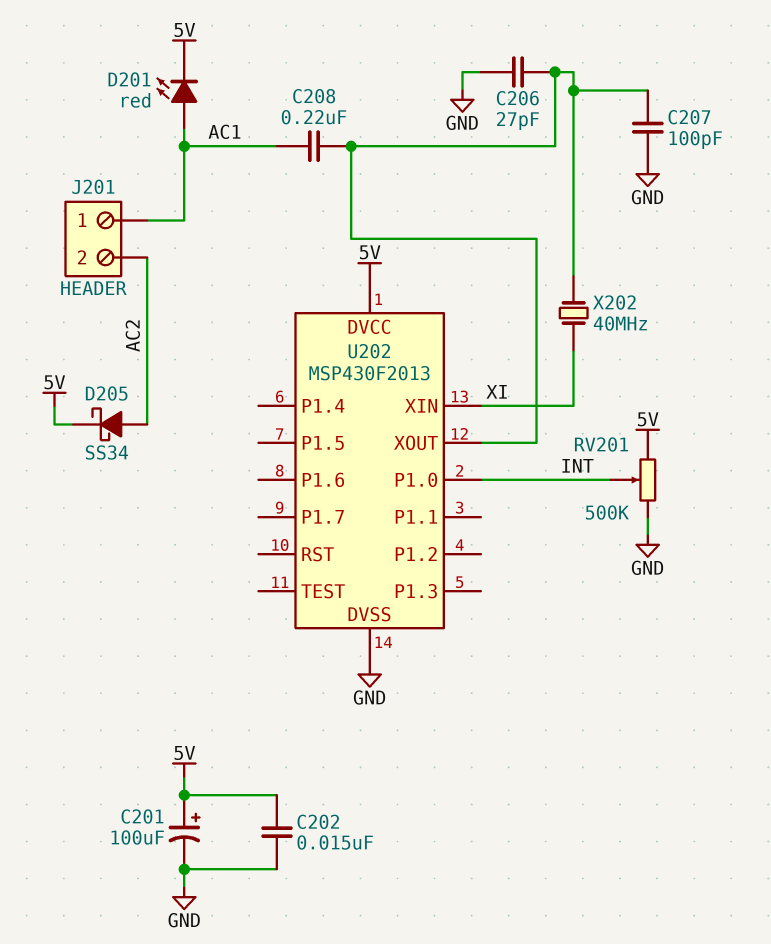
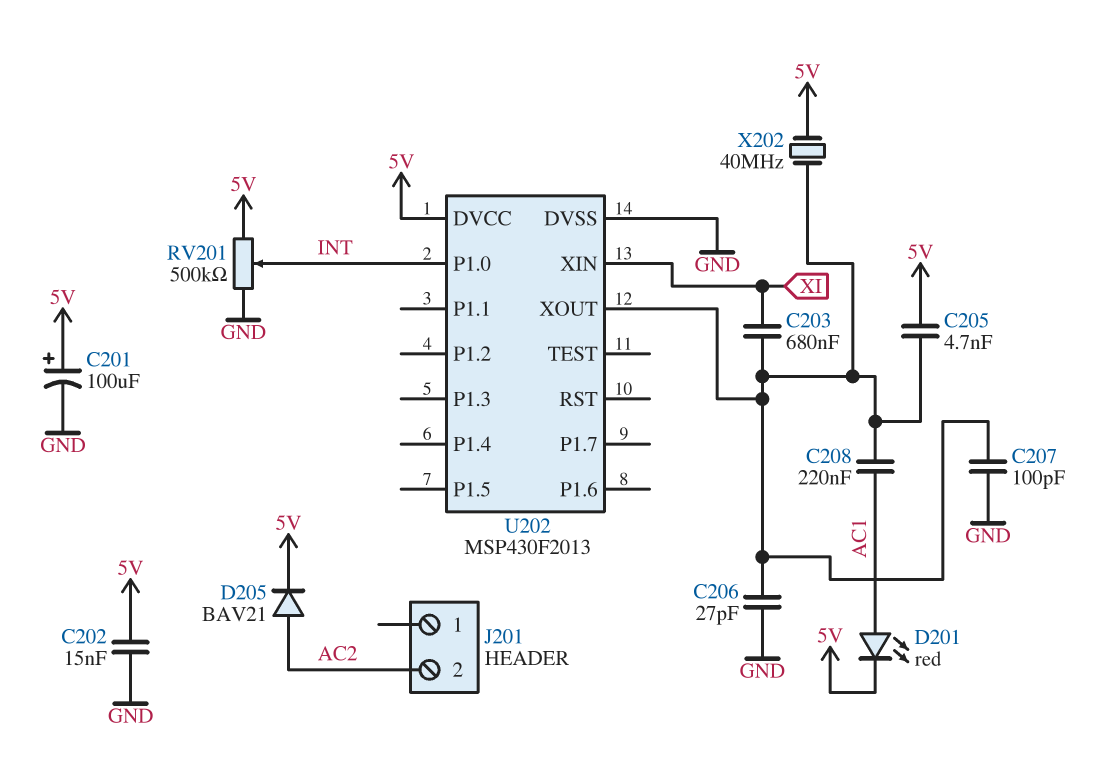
C203: none -> 680nF (U202/XOUT, XI)
C205: none -> 4.7nF (5V, U202/XOUT)
D205: schottky SS34 (A AC2, K 5V) -> diode BAV21 (A AC2, K 5V)
J201 pin 1: AC1 -> none
X202: 40MHz (U202/XOUT, XI) -> 40MHz (5V, U202/XOUT)

